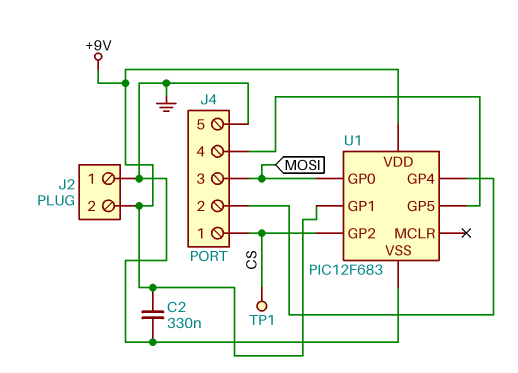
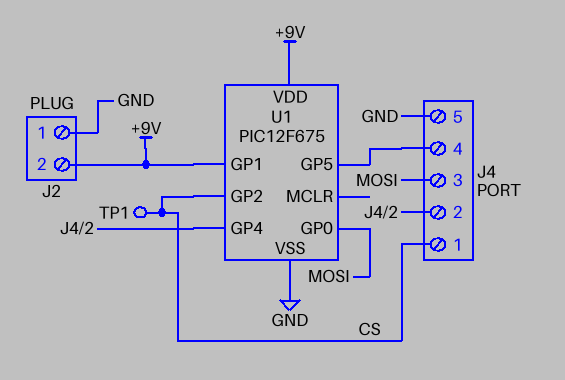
C2: 330nF (+9V, GND) -> none
U1: PIC12F683 -> PIC12F675

